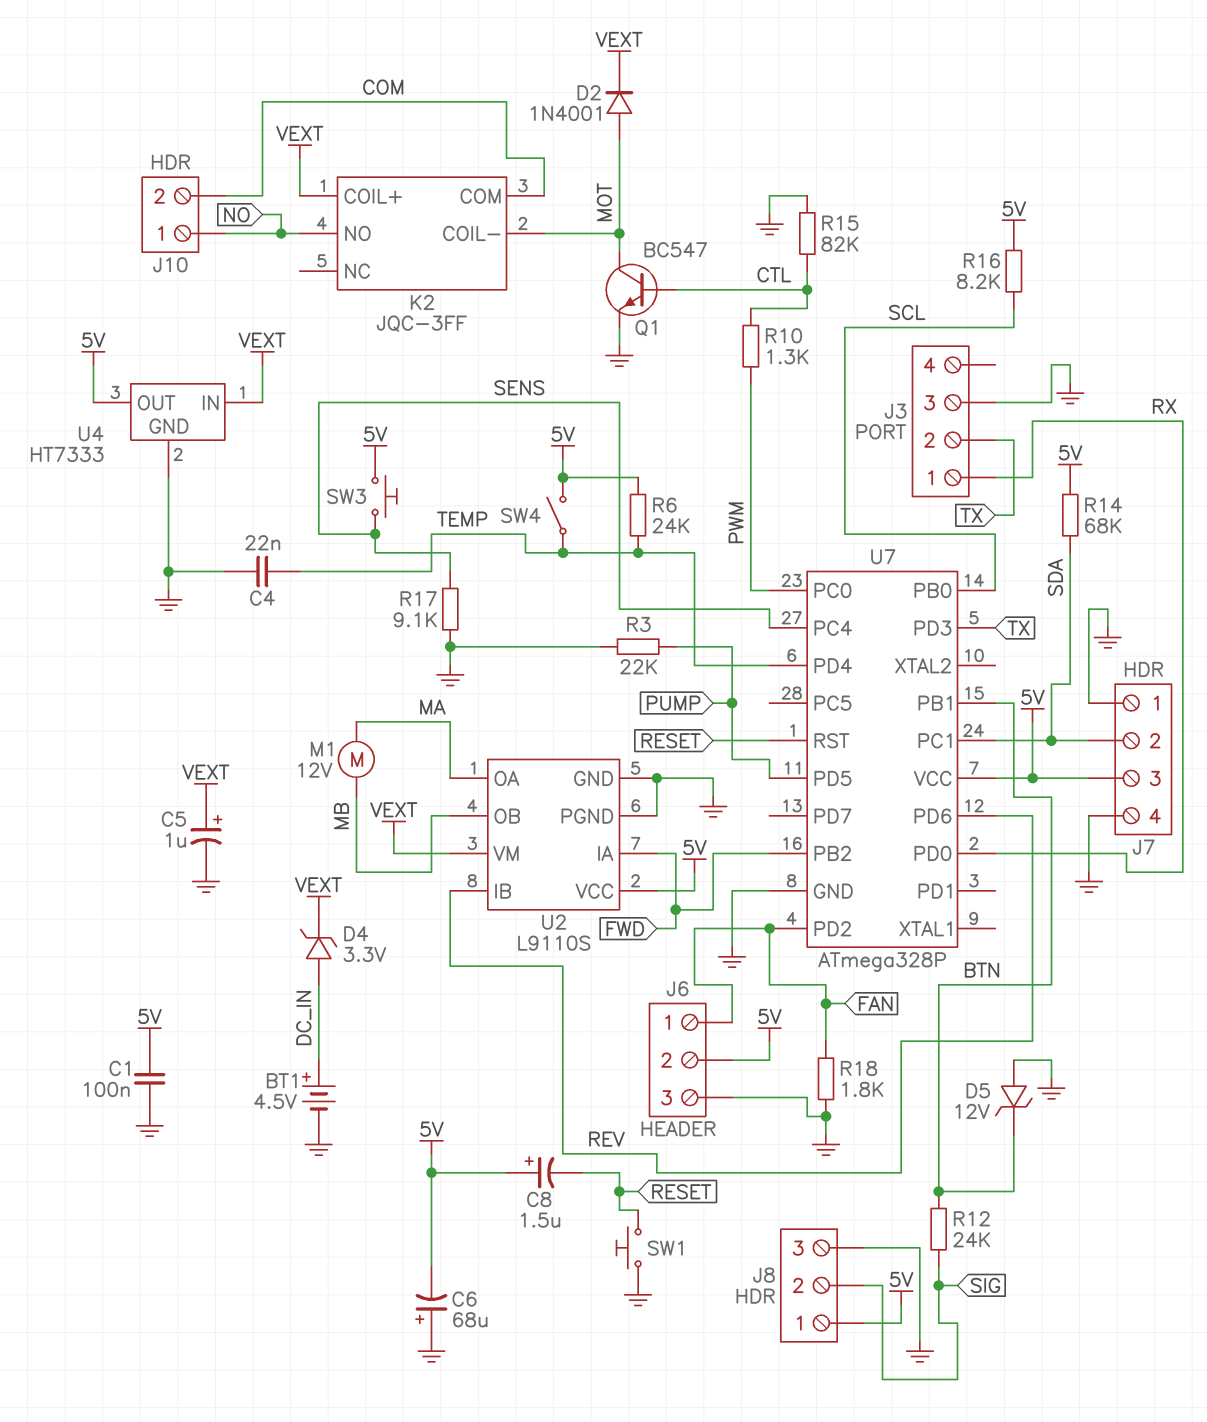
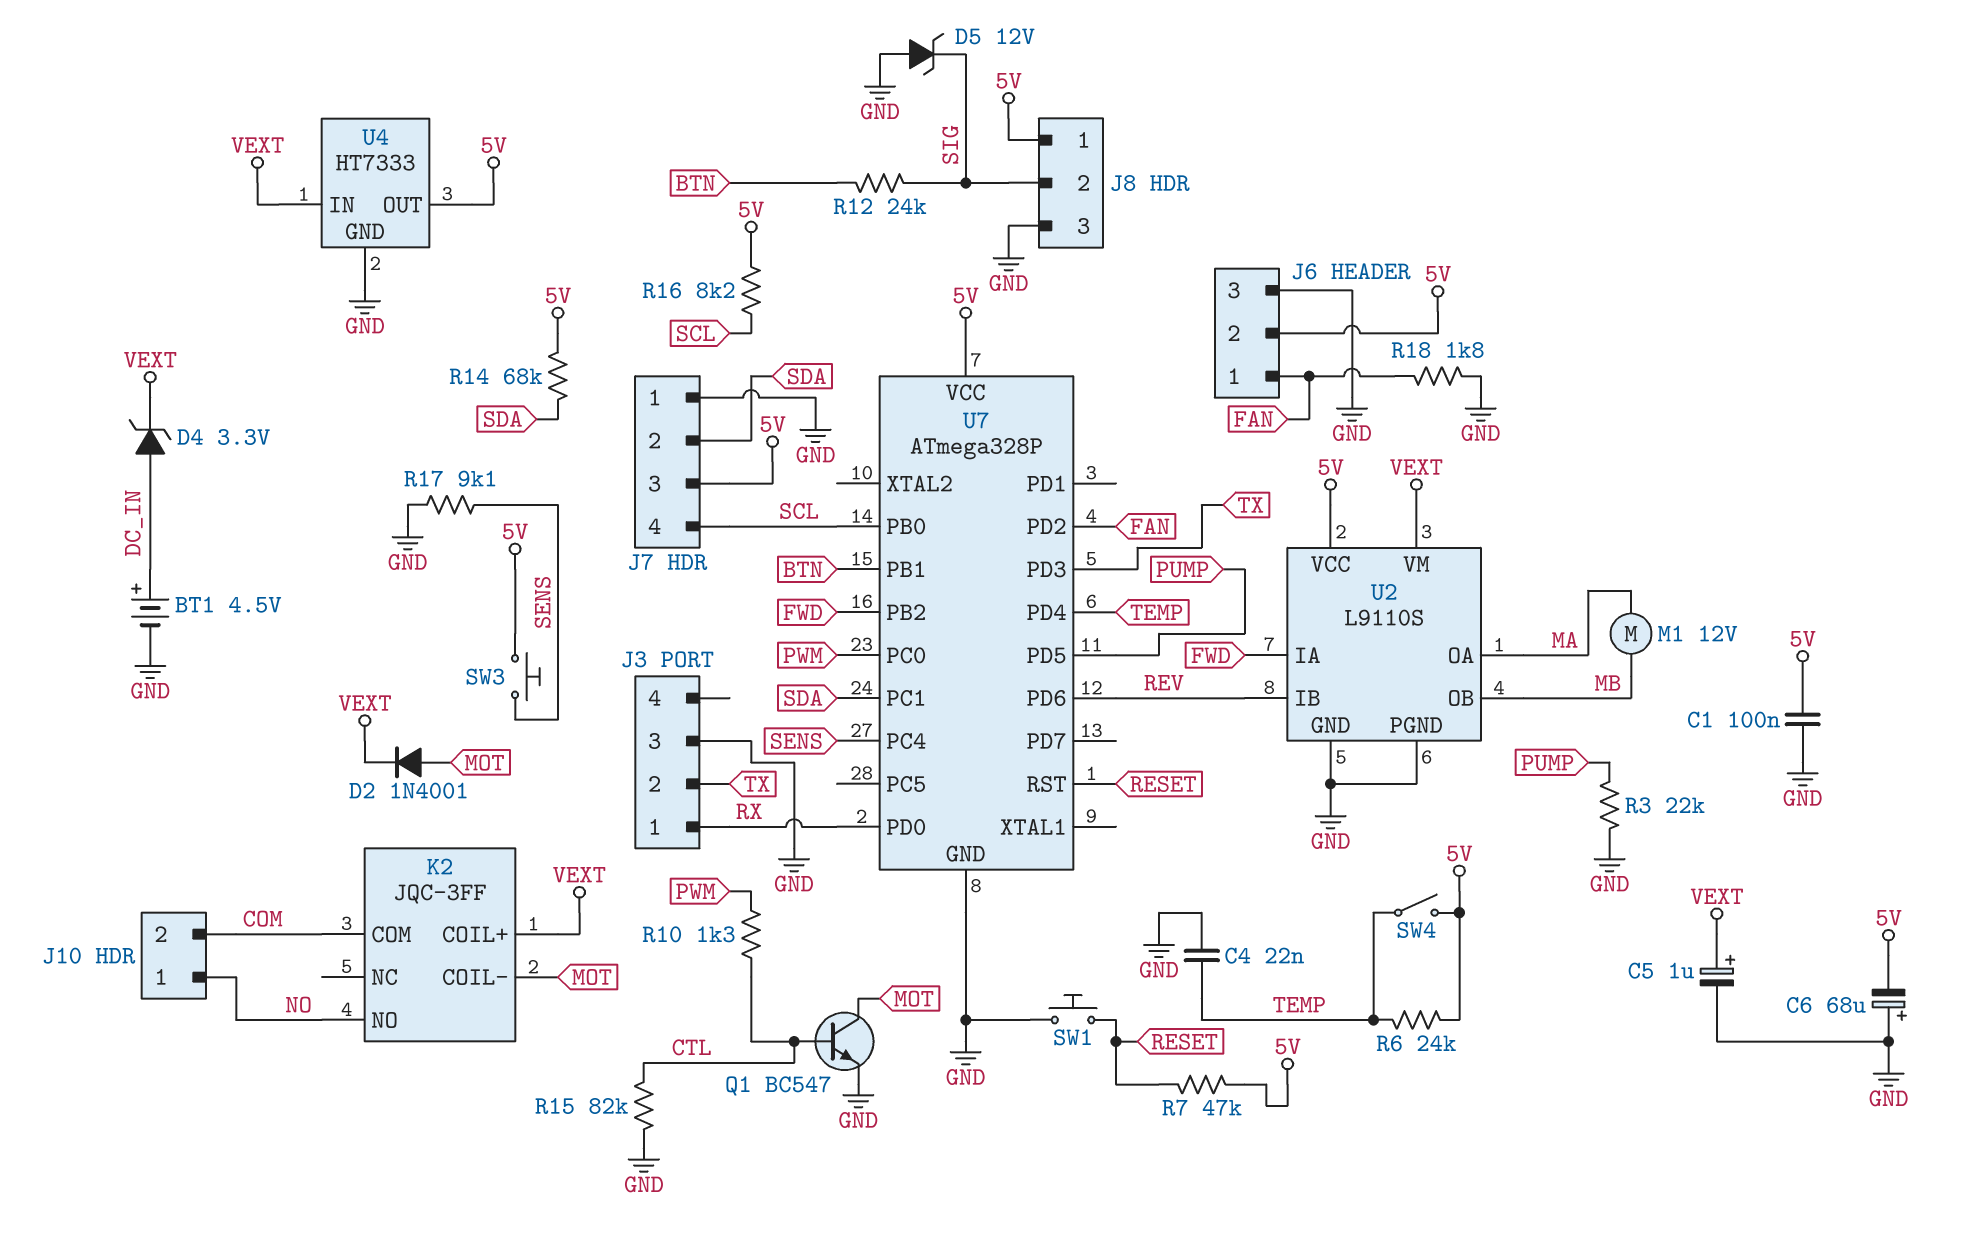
C8: 1.5uF (plus 5V, minus RESET) -> none
D5: zener 12V (A GND, K BTN) -> zener 12V (A GND, K SIG)
J7 pin 4: GND -> SCL
R7: none -> 47k (5V, RESET)

